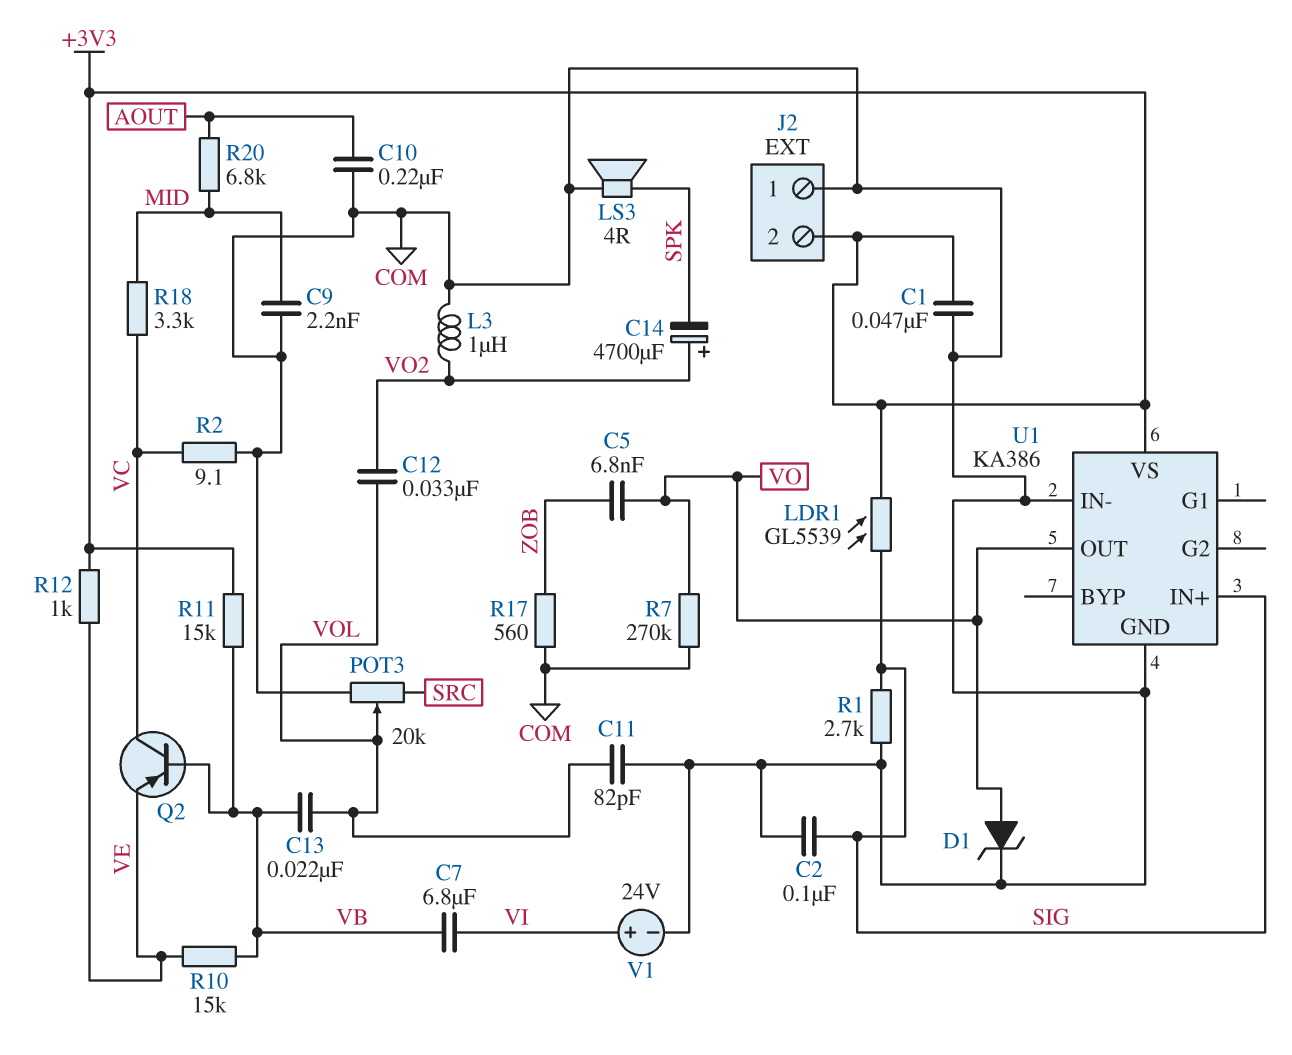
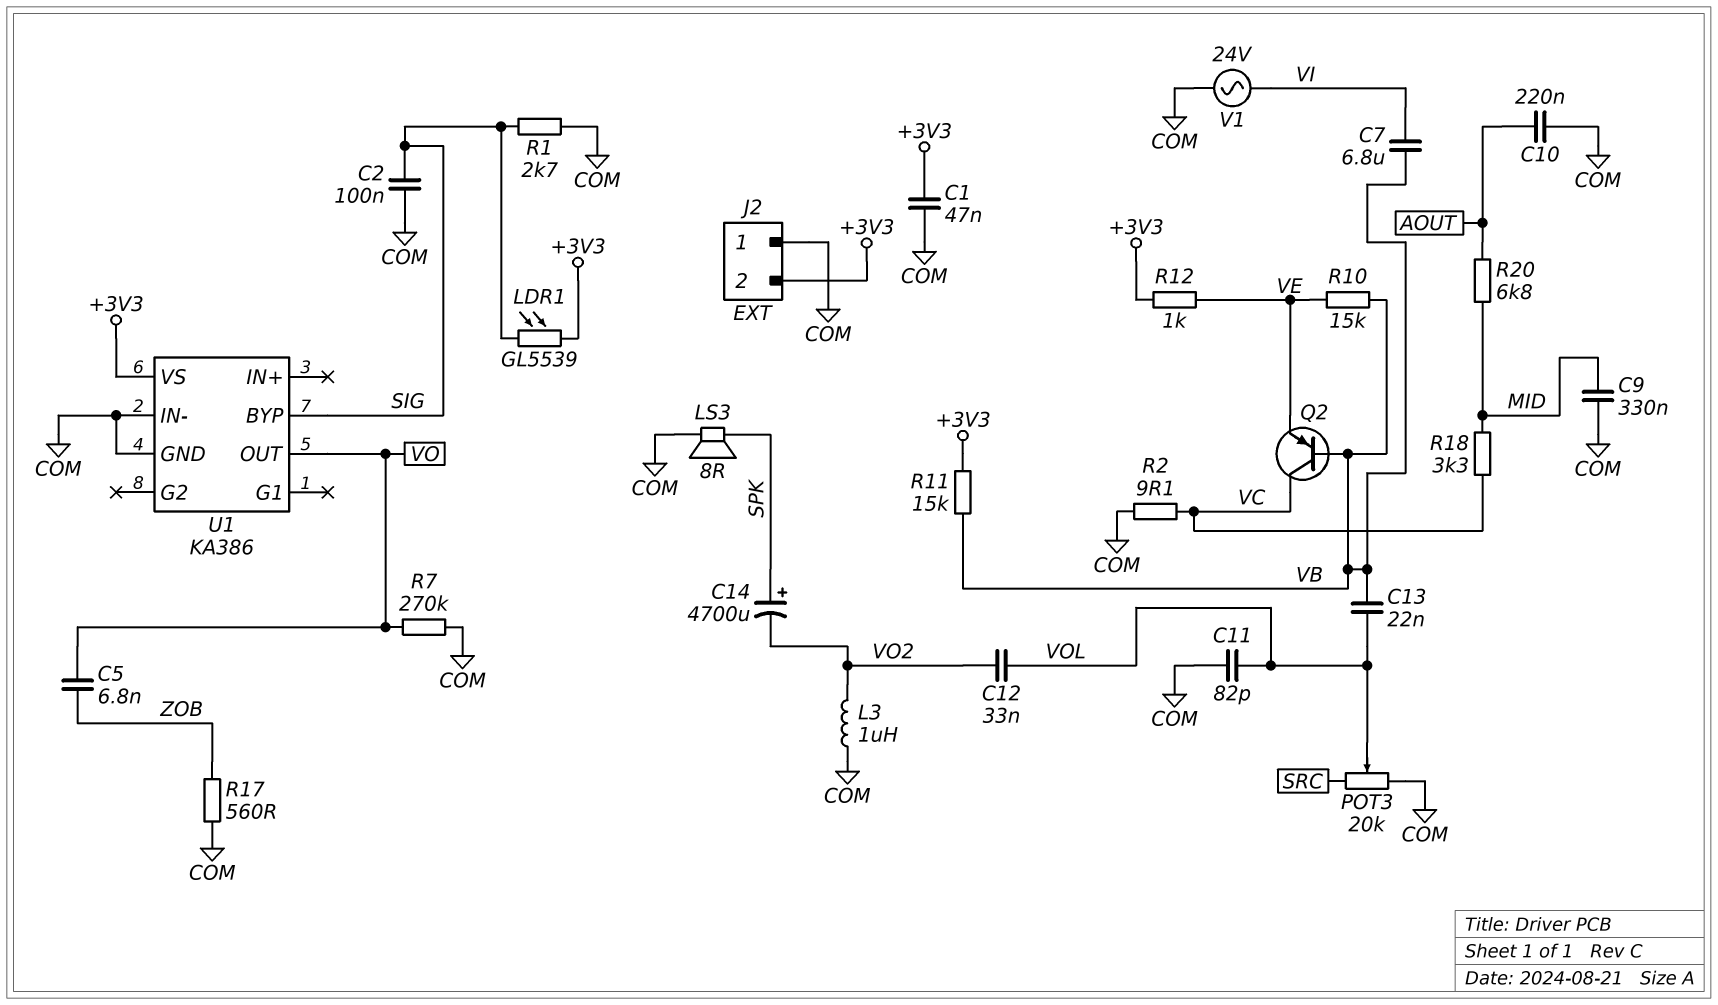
C9: 2.2nF (COM, MID) -> 330nF (COM, MID)
C14: 4700uF (plus VO2, minus SPK) -> 4700uF (plus SPK, minus VO2)
D1: zener (A VO, K COM) -> none
LS3: speaker 4R (COM, SPK) -> speaker 8R (COM, SPK)
U1 pin BYP: none -> SIG
U1 pin IN+: SIG -> none
V1: 24V (plus VI, minus COM) -> AC 24V (COM, VI)

